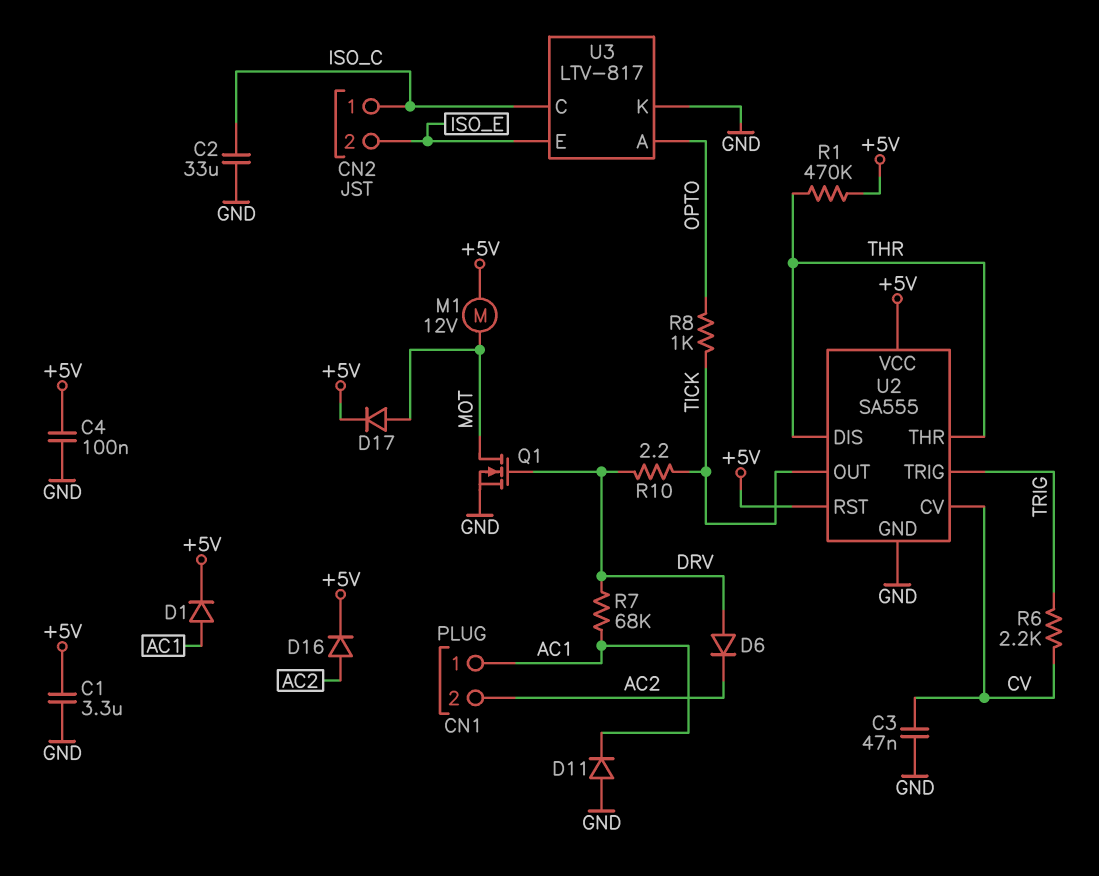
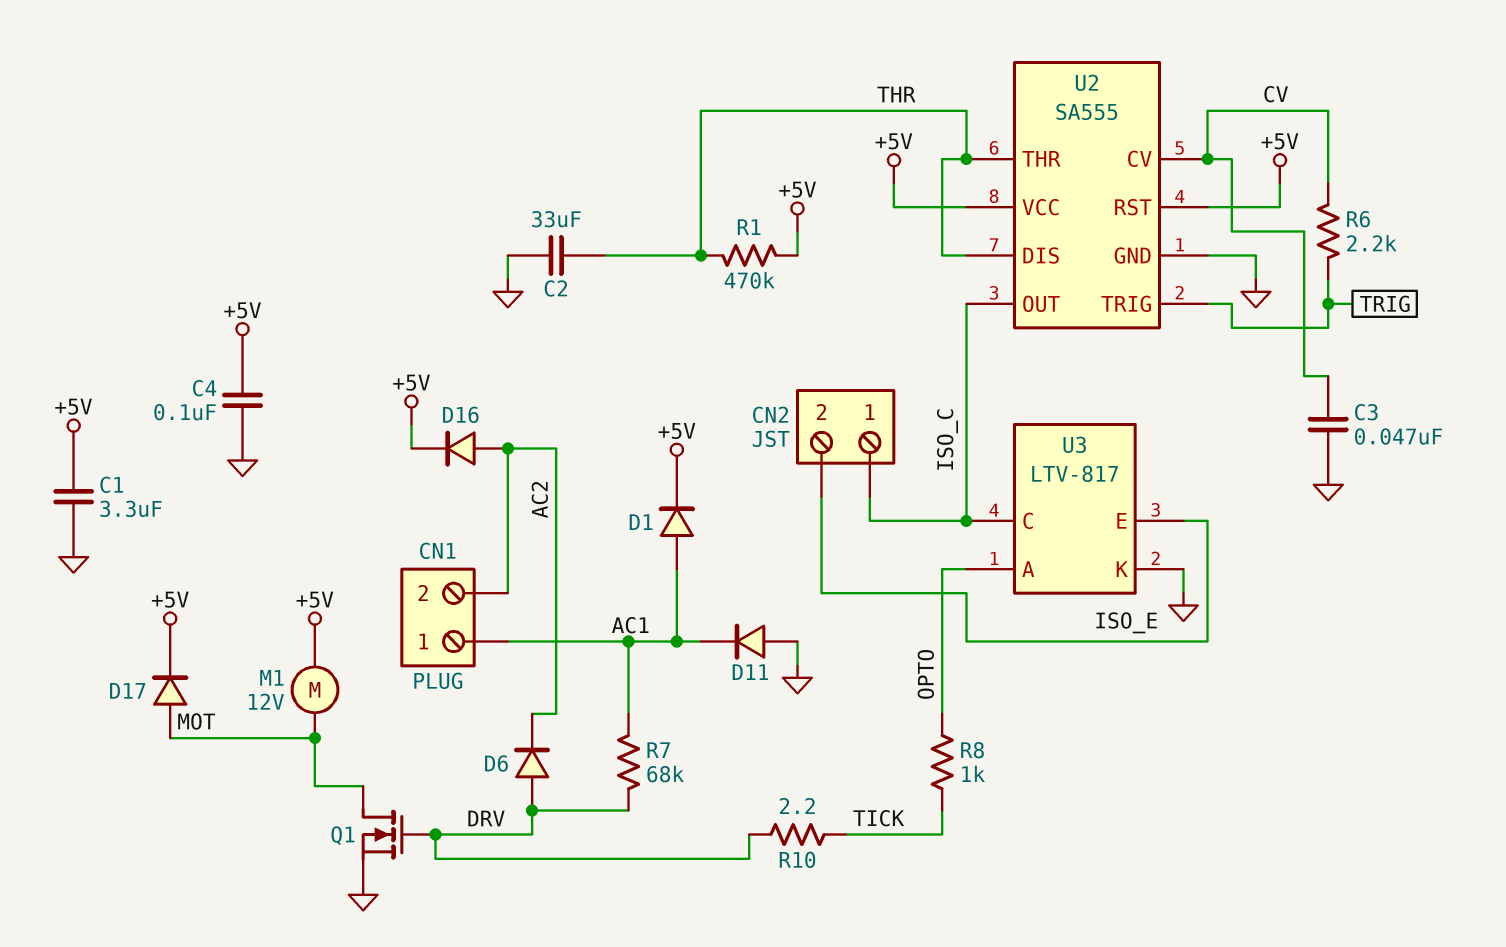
C2: 33uF (GND, ISO_C) -> 33uF (GND, THR)
U2 pin OUT: TICK -> ISO_C

